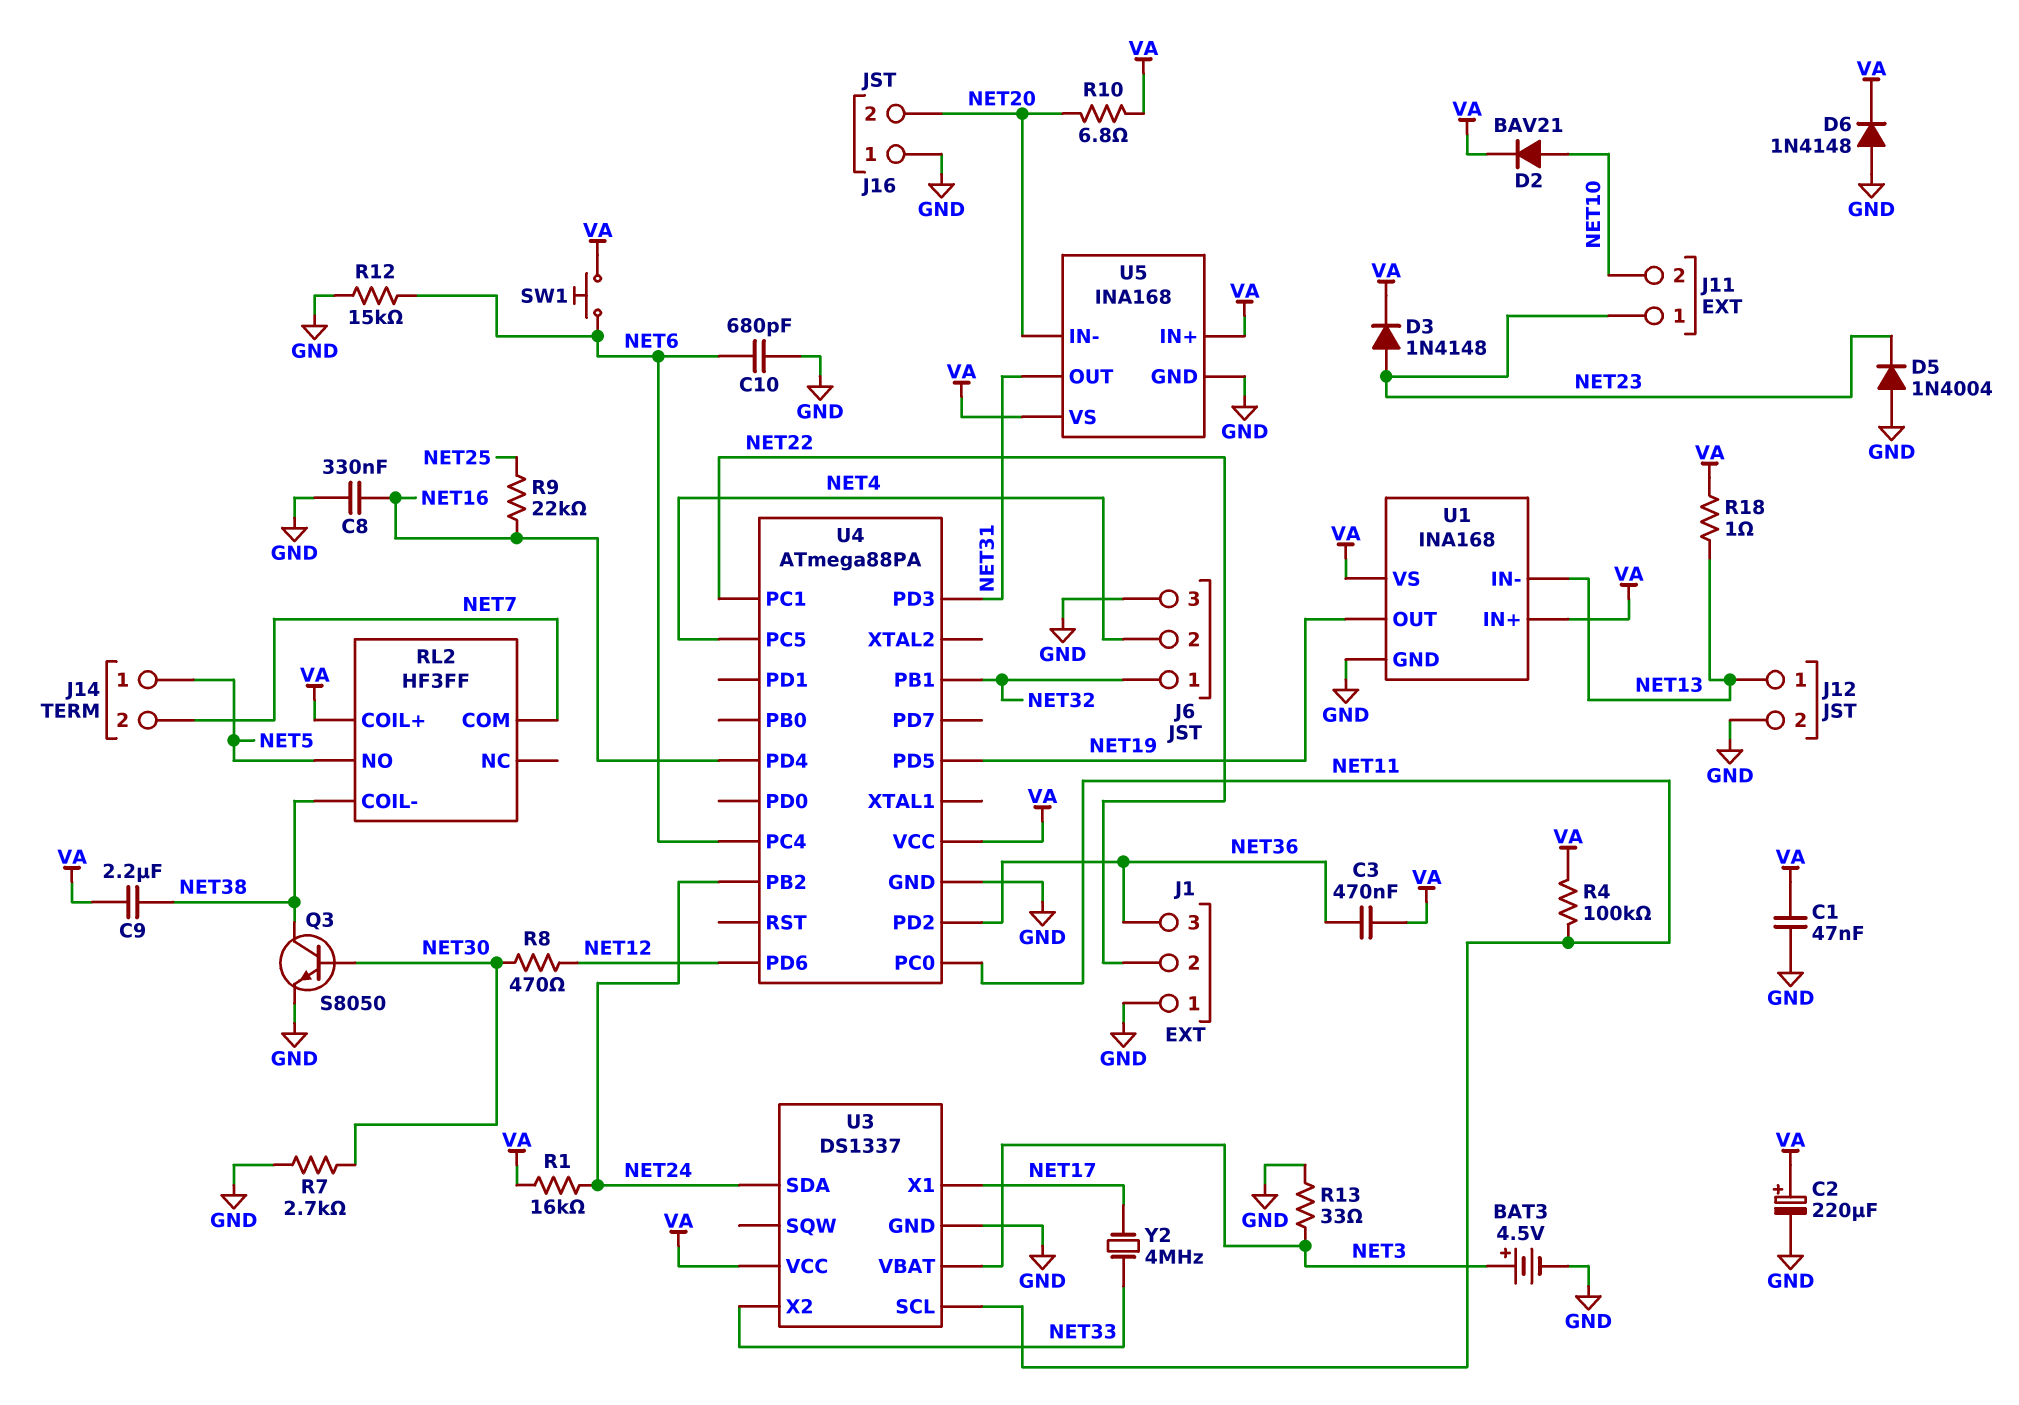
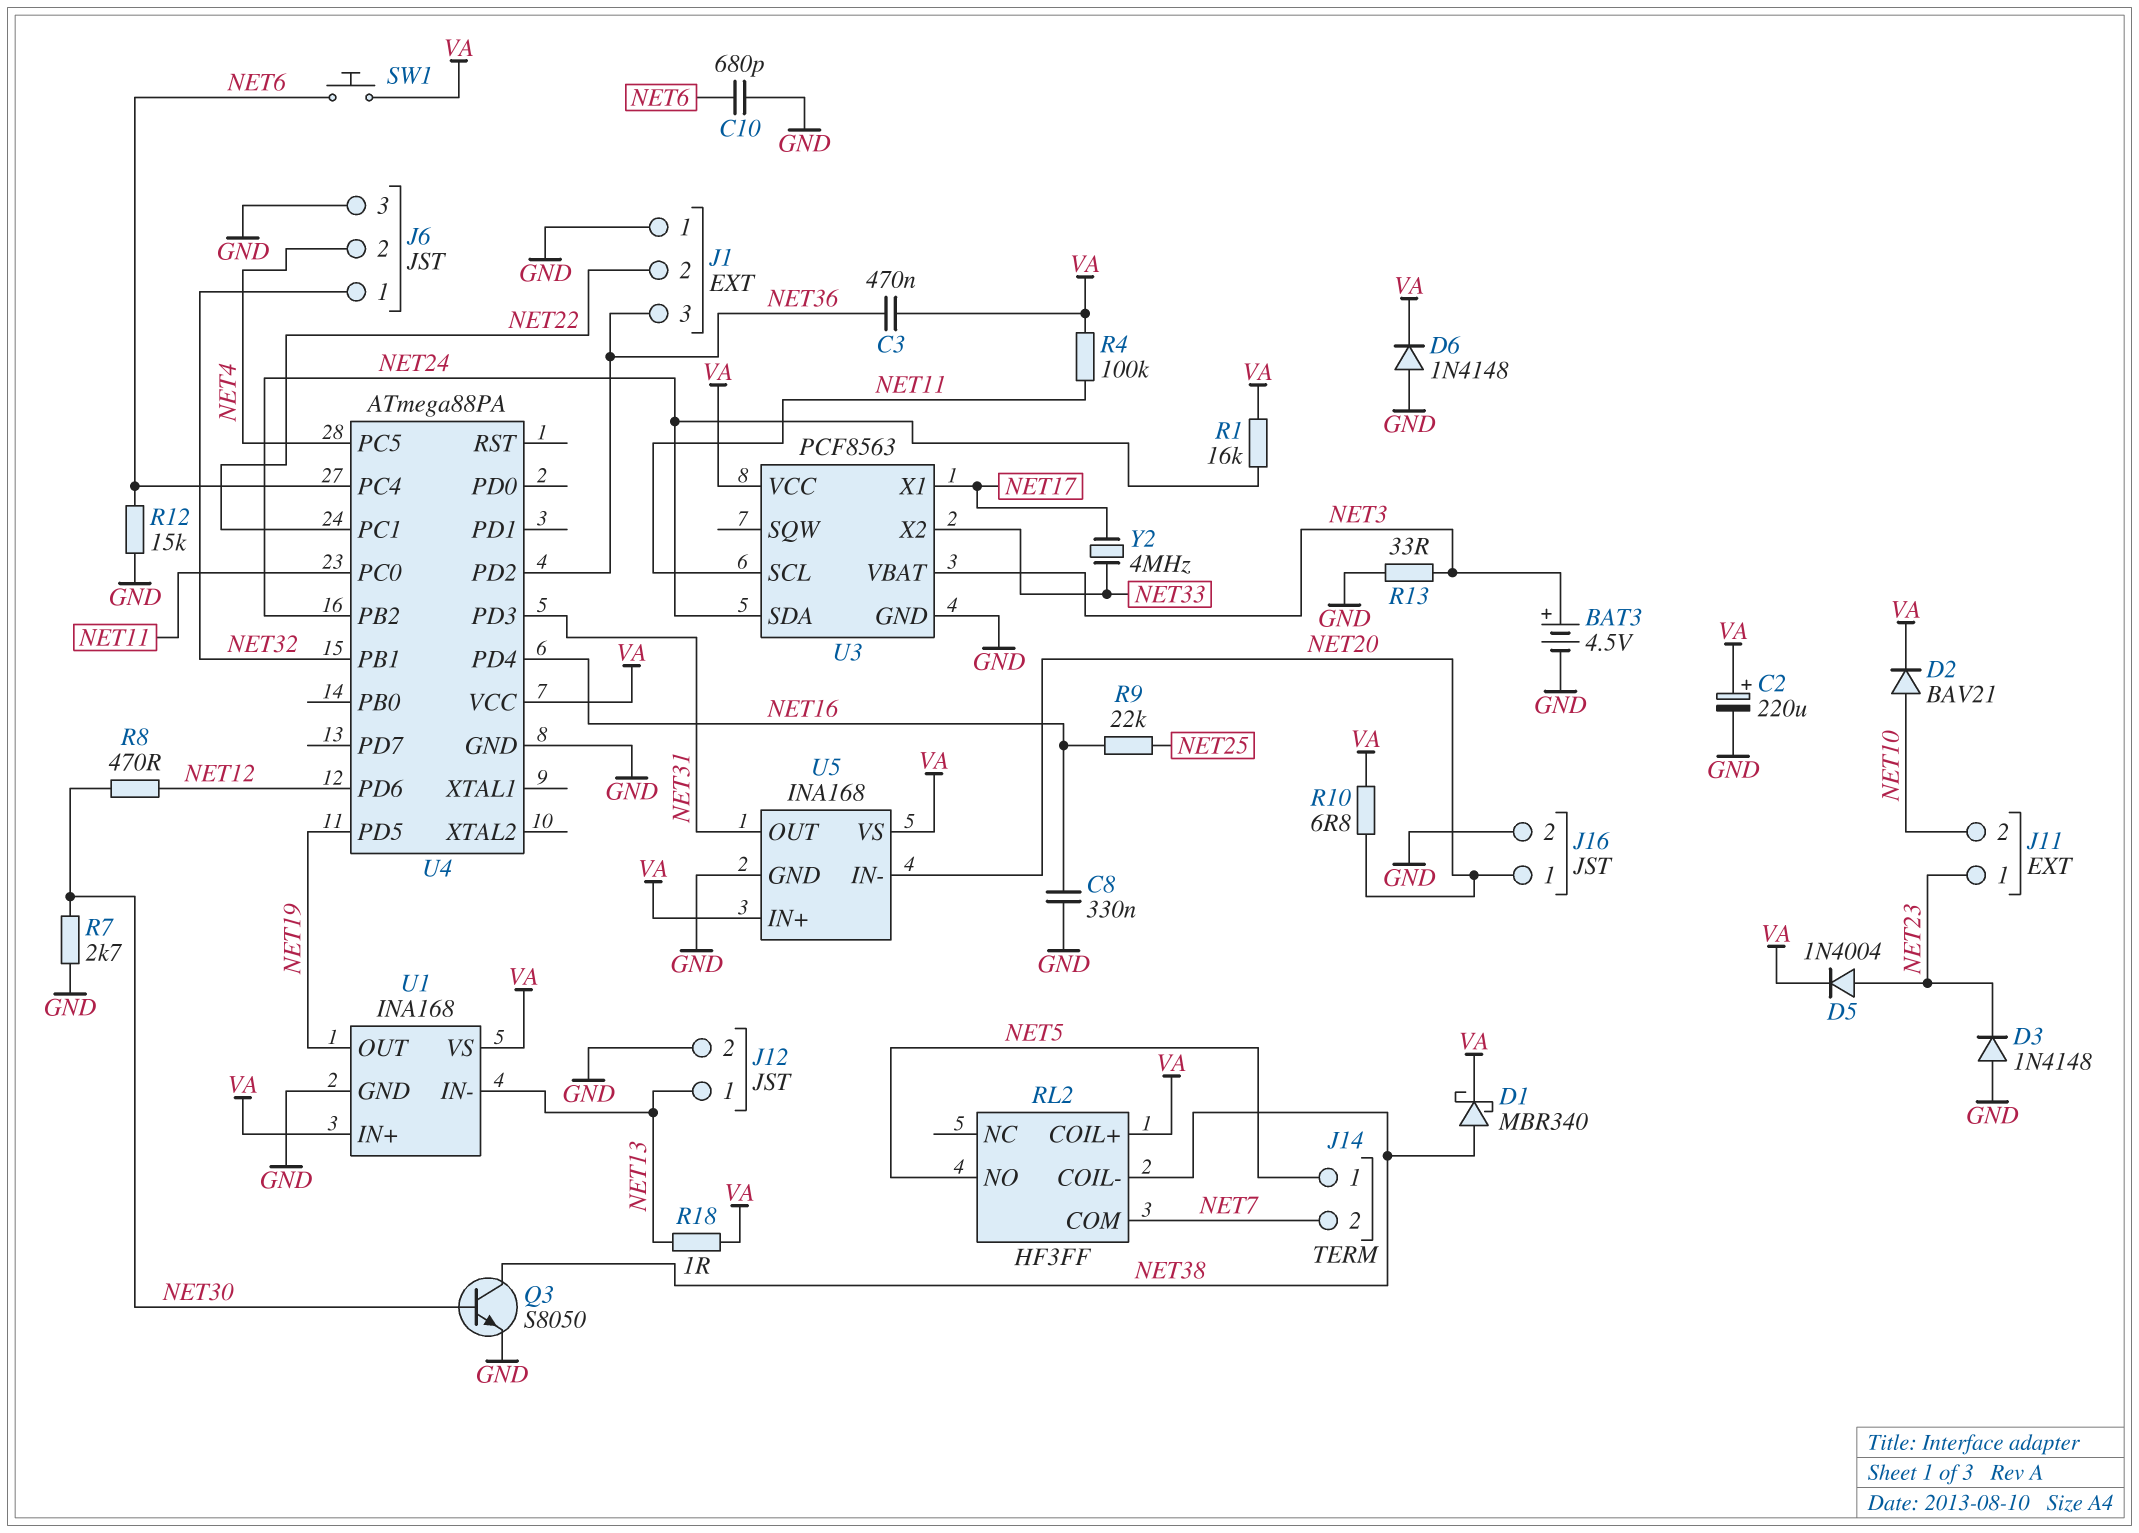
C1: 47nF (GND, VA) -> none
C9: 2.2uF (NET38, VA) -> none
D1: none -> schottky MBR340 (A NET38, K VA)
D3: diode 1N4148 (A NET23, K VA) -> diode 1N4148 (A GND, K NET23)
D5: diode 1N4004 (A GND, K NET23) -> diode 1N4004 (A NET23, K VA)
J16 pin 1: GND -> NET20
J16 pin 2: NET20 -> GND
U3: DS1337 -> PCF8563

